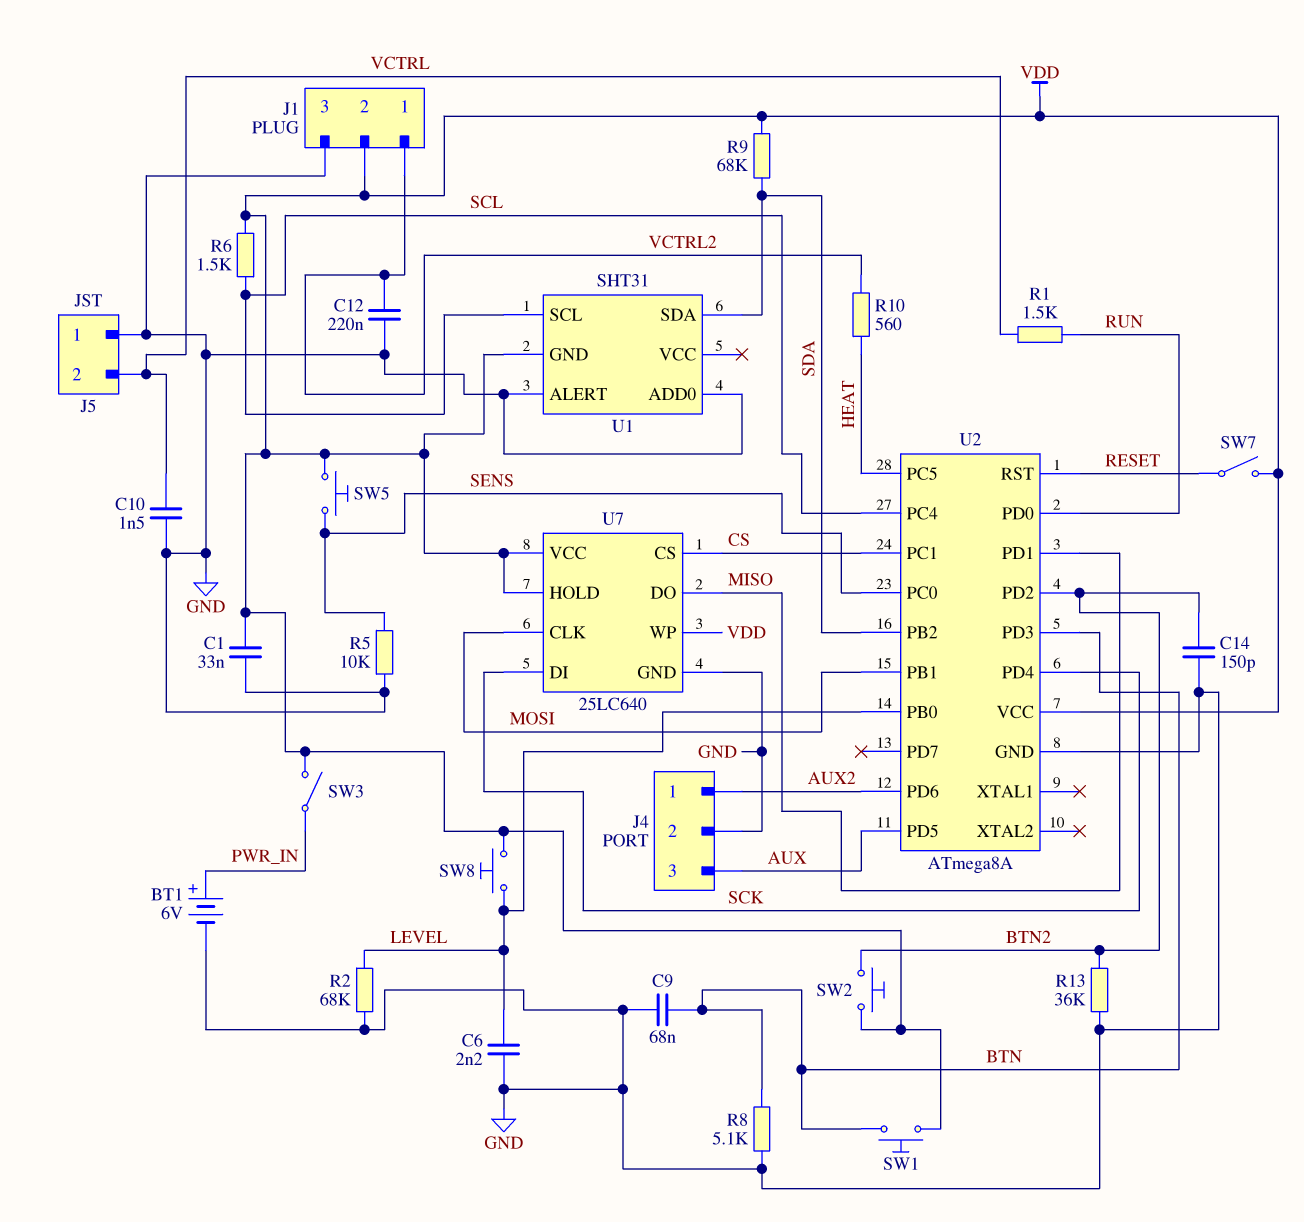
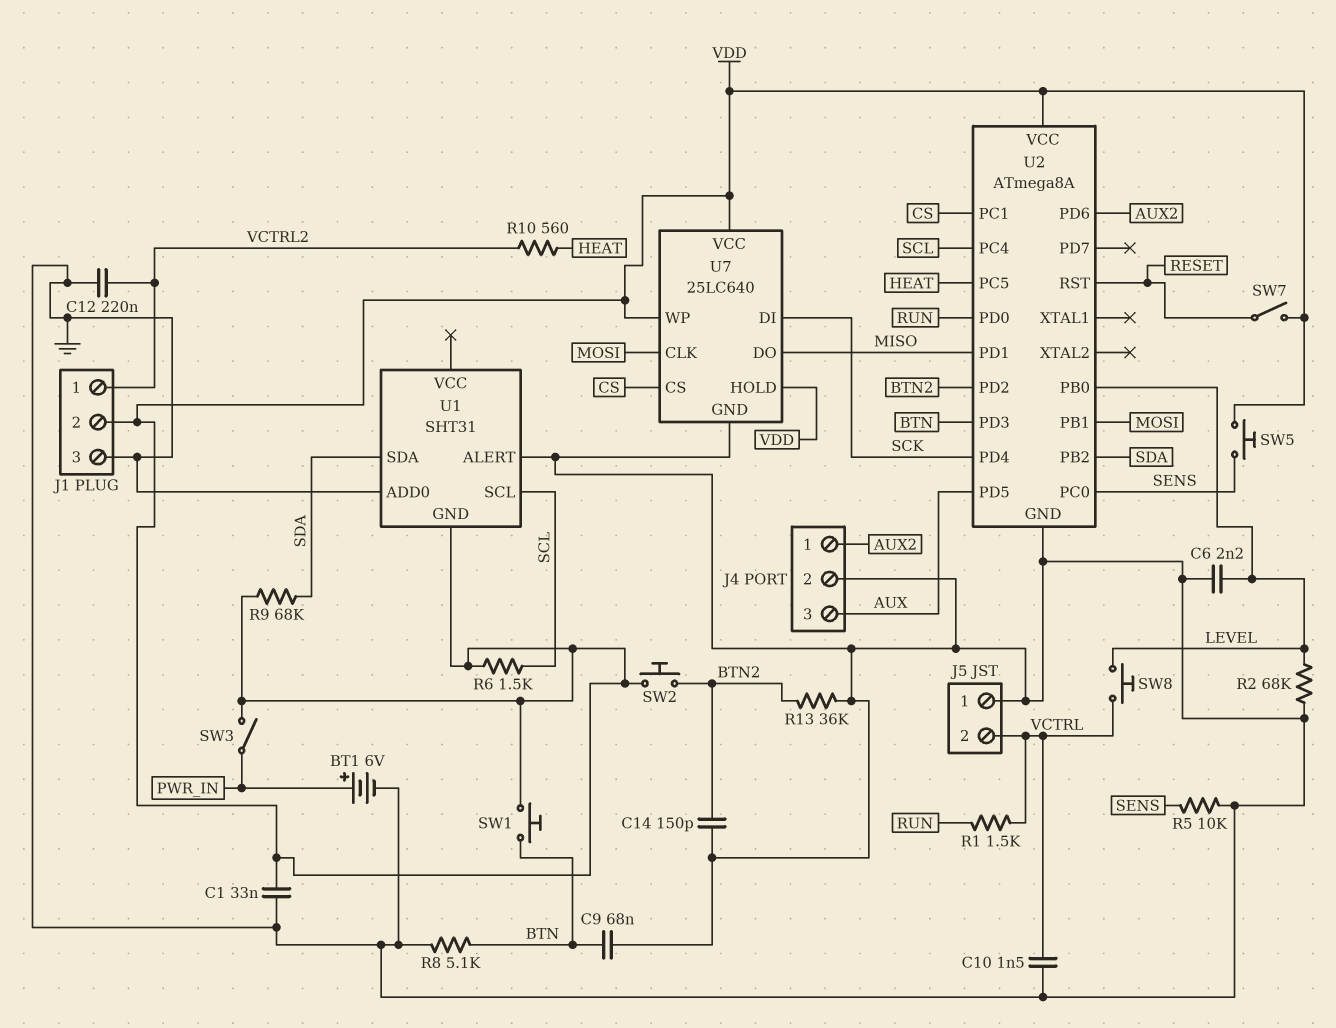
SW8: button (LEVEL, VDD) -> button (LEVEL, VCTRL)

